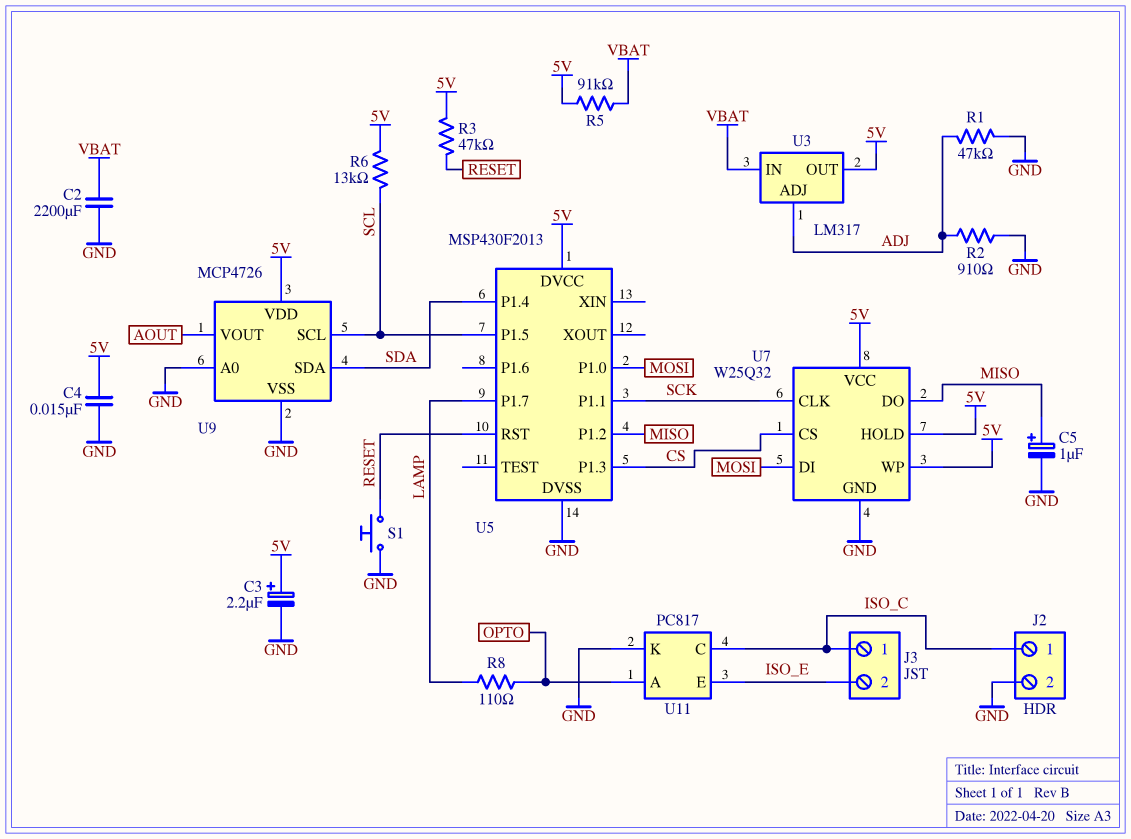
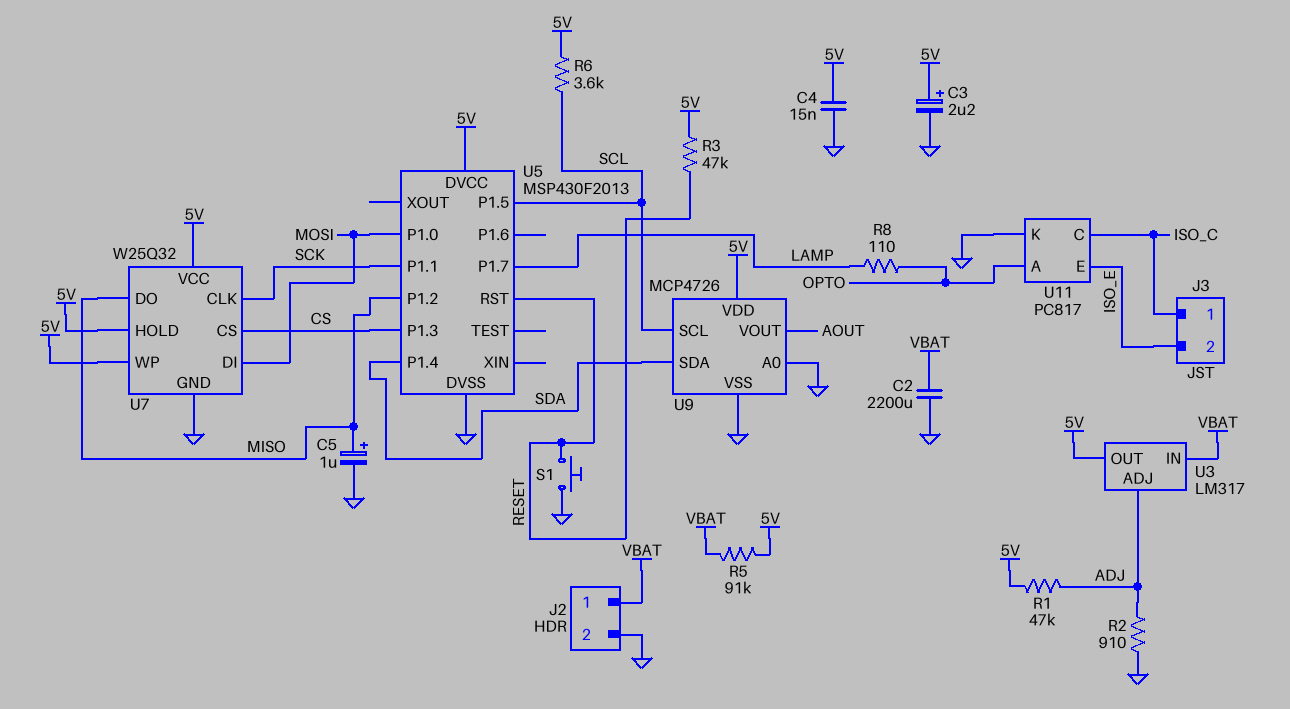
J2 pin 1: ISO_C -> VBAT
R1: 47k (ADJ, GND) -> 47k (5V, ADJ)
R6: 13k (5V, SCL) -> 3.6k (5V, SCL)

